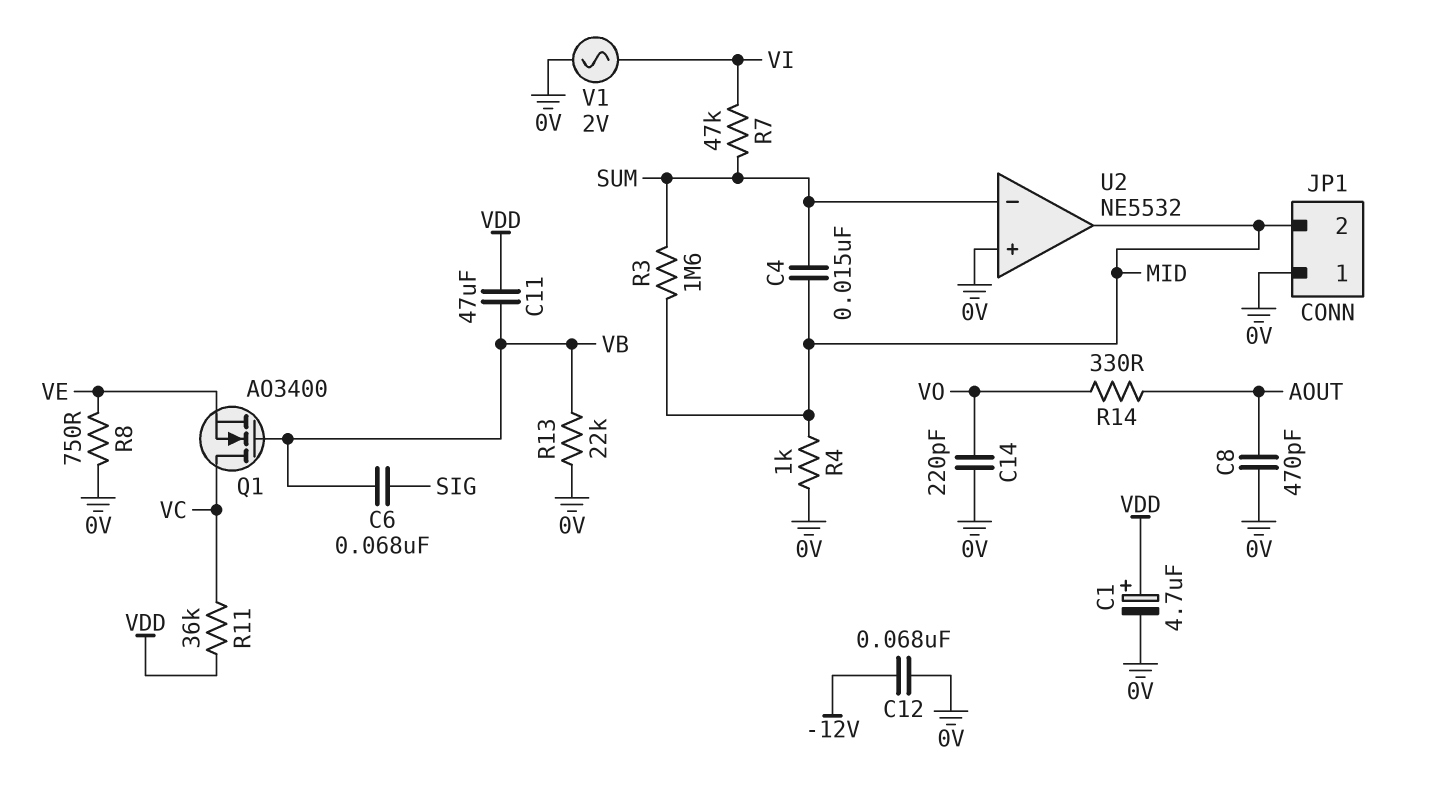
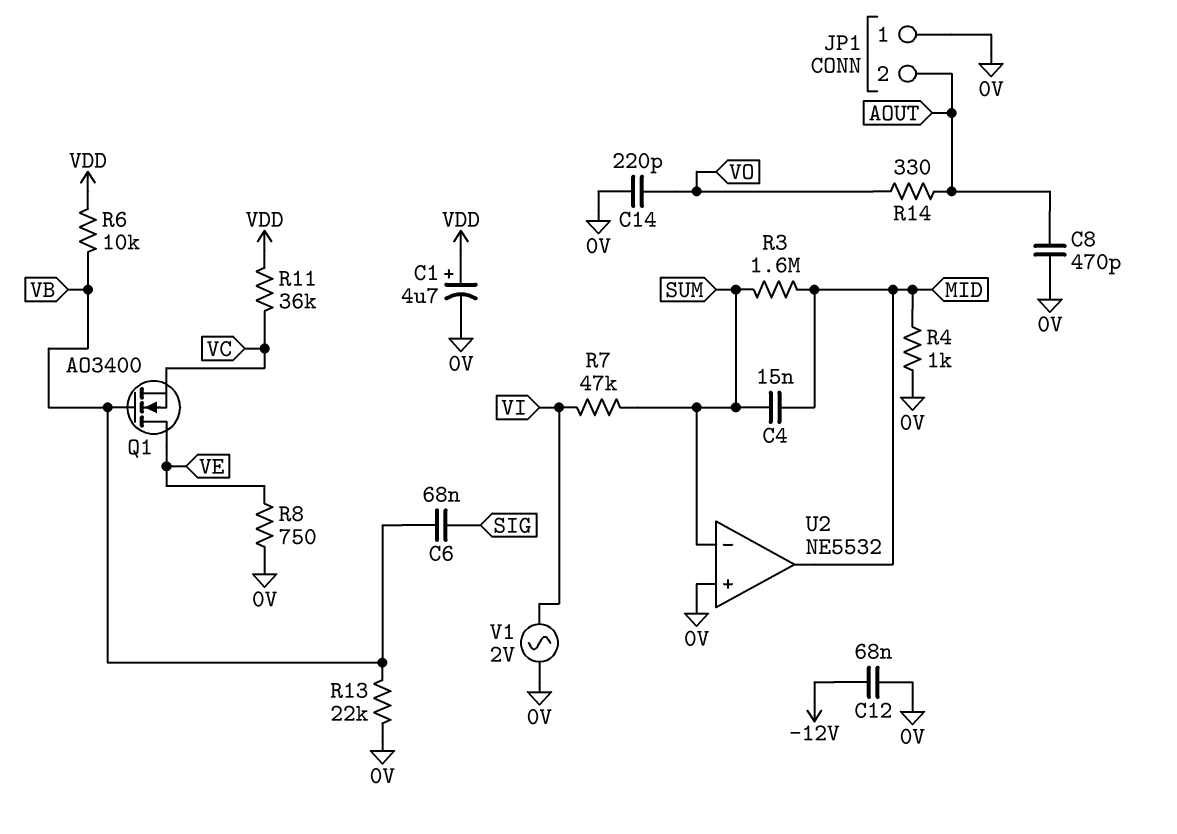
C11: 47uF (VB, VDD) -> none
JP1 pin 2: MID -> AOUT
Q1: NMOS AO3400 (G VB, D VC, S VE) -> NMOS AO3400 (G VB, D VE, S VC)
R6: none -> 10k (VB, VDD)

